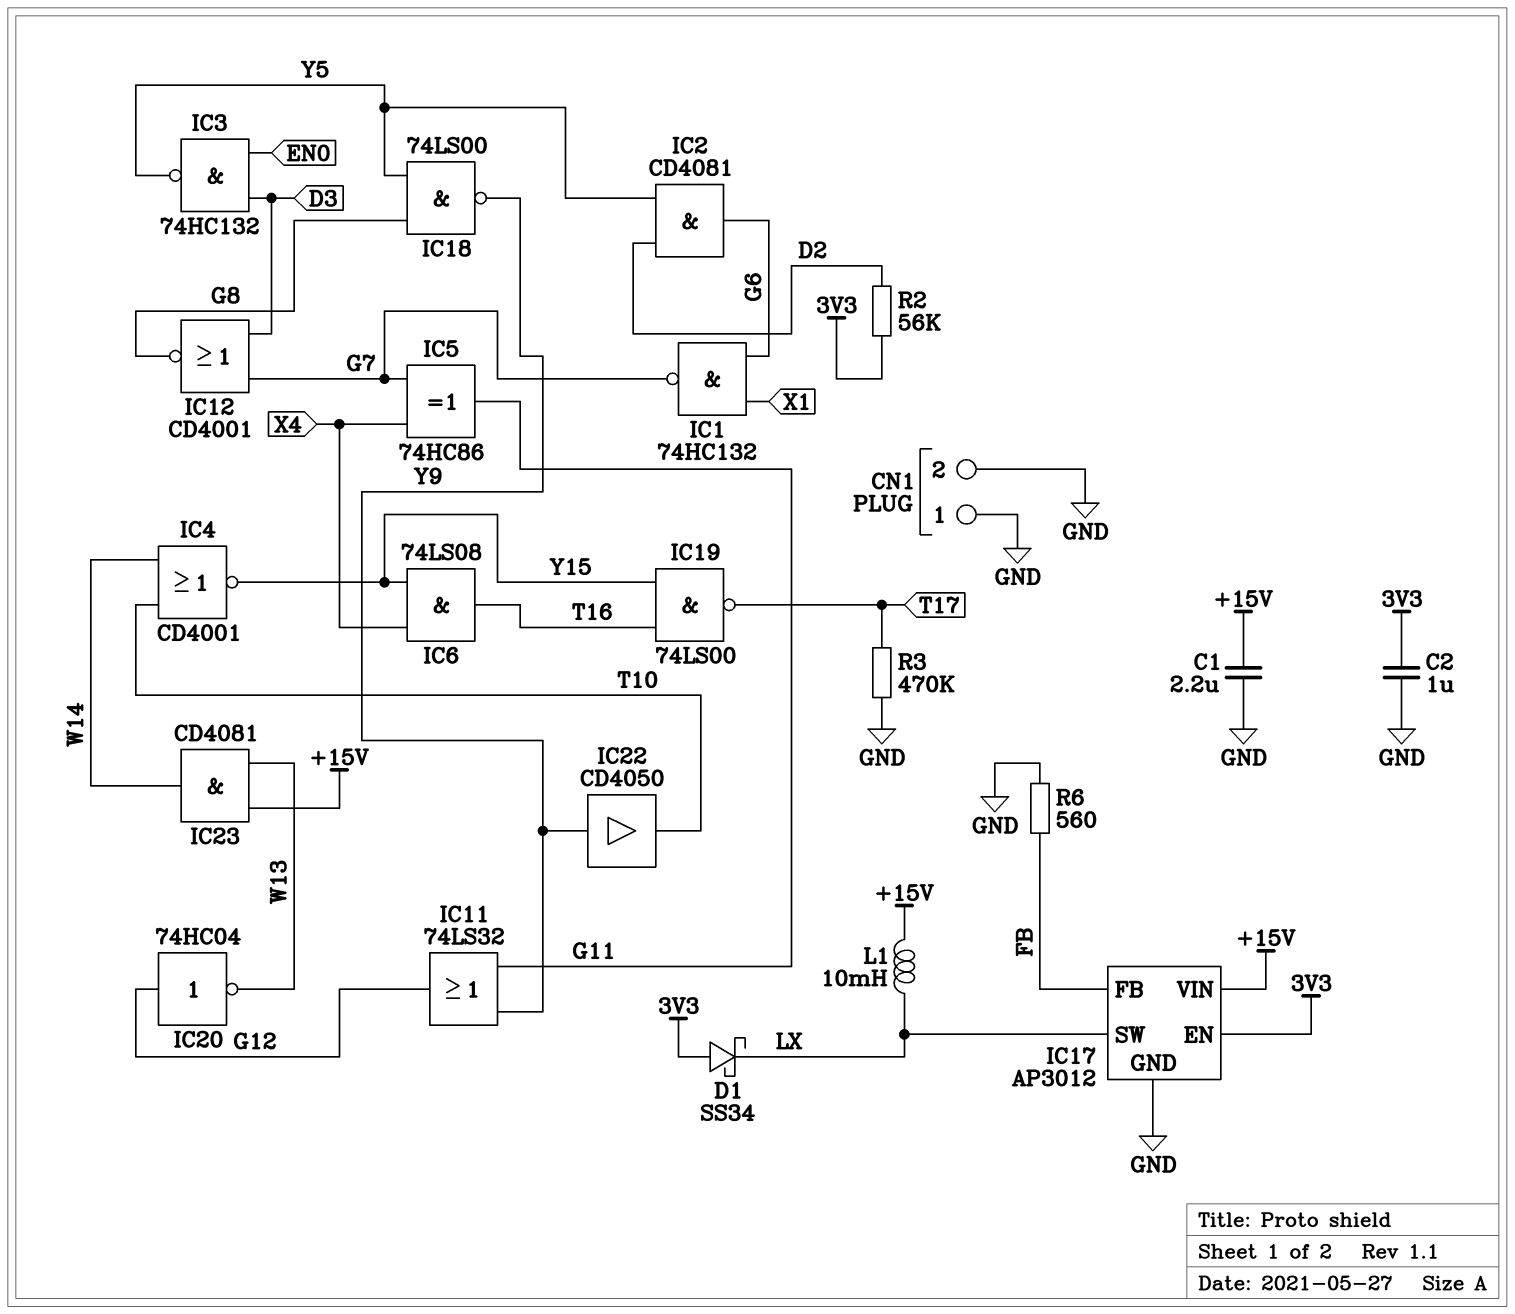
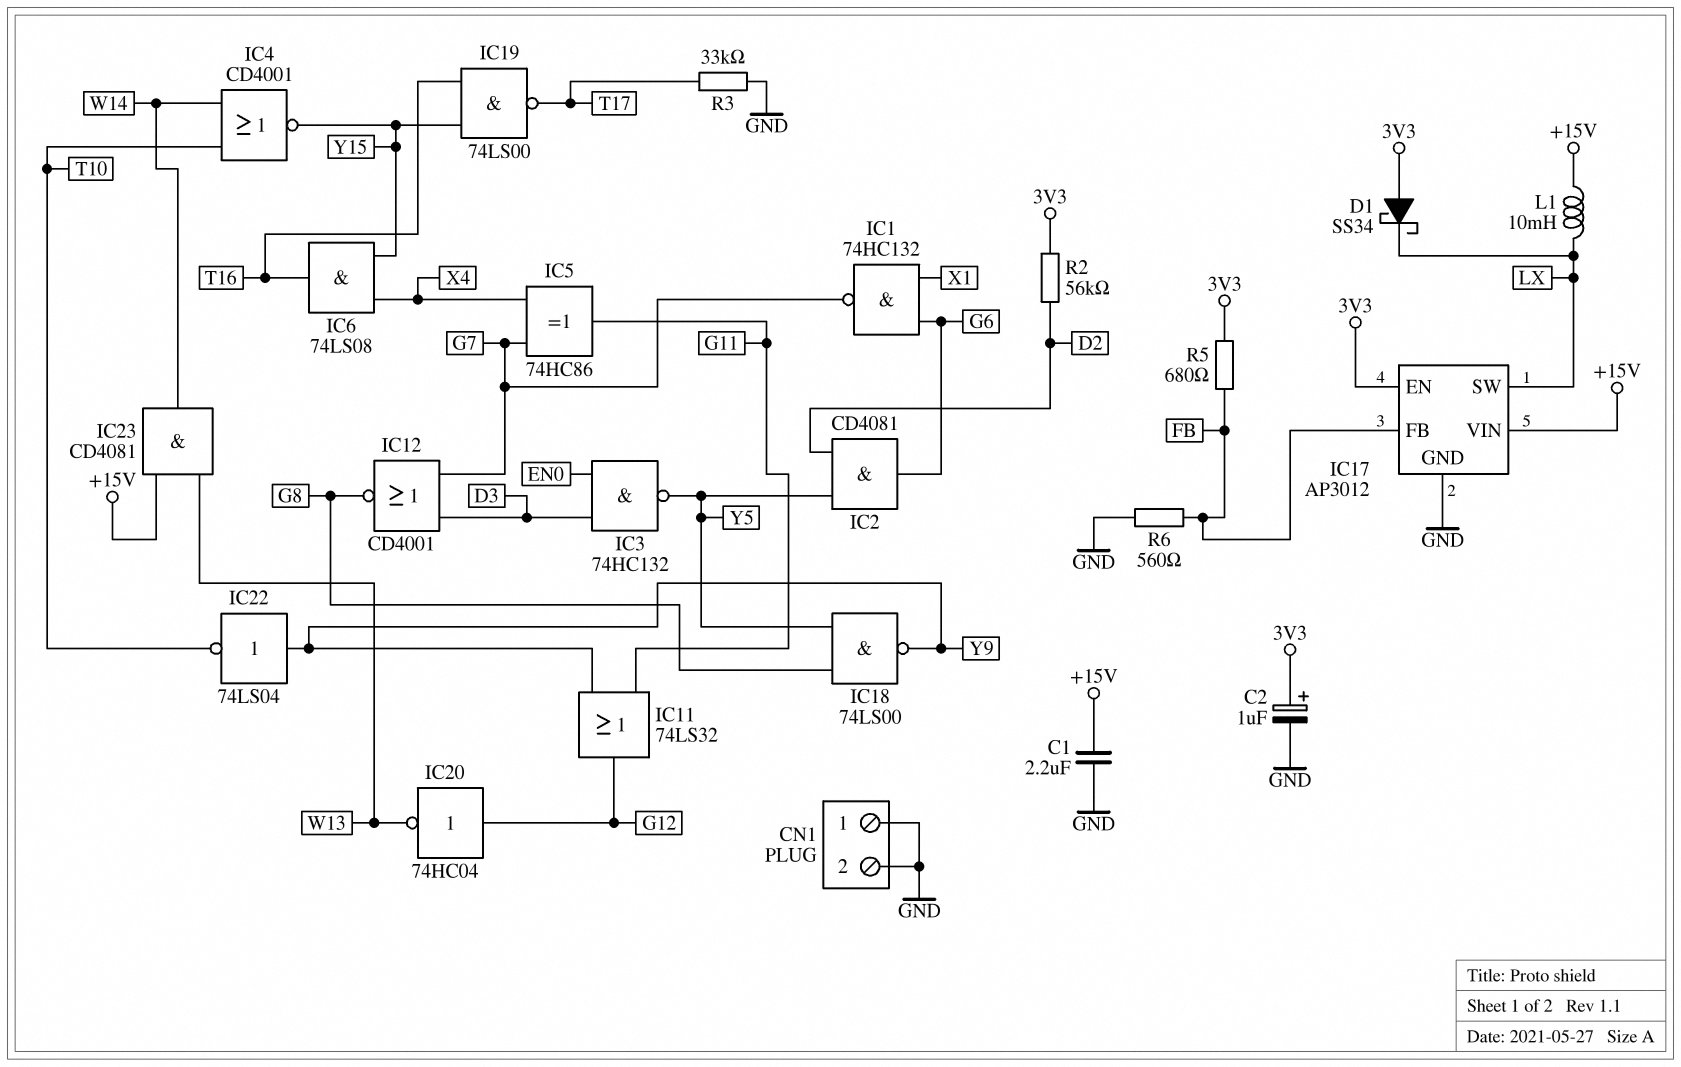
C2: 1uF (3V3, GND) -> 1uF (plus 3V3, minus GND)
IC22: buffer CD4050 (in Y9, out T10) -> NOT 74LS04 (in Y9, out T10)
R3: 470k (GND, T17) -> 33k (GND, T17)
R5: none -> 680 (3V3, FB)

